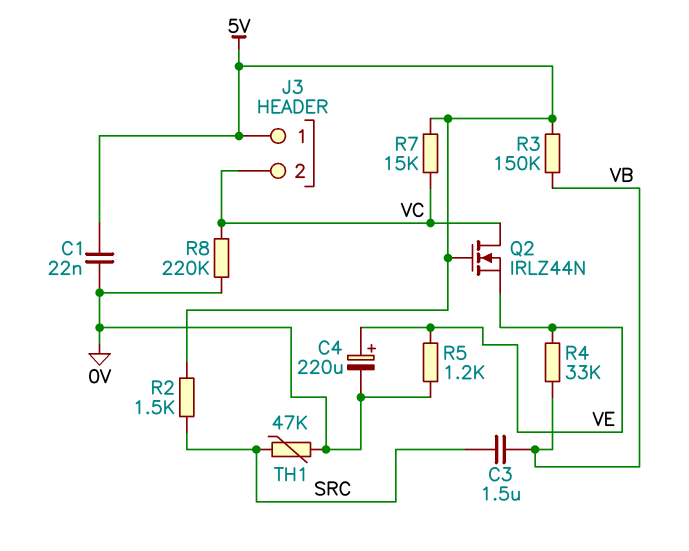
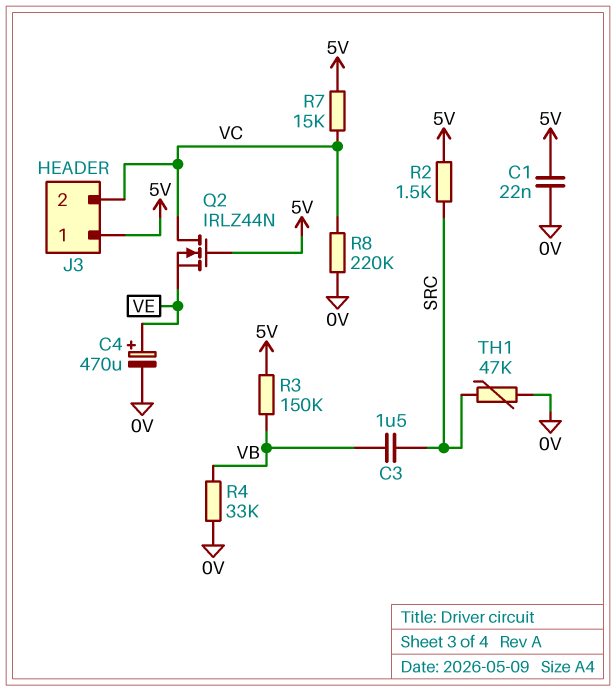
C4: 220uF (plus VE, minus 0V) -> 470uF (plus VE, minus 0V)
R4: 33k (VB, VE) -> 33k (0V, VB)
R5: 1.2k (0V, VE) -> none

